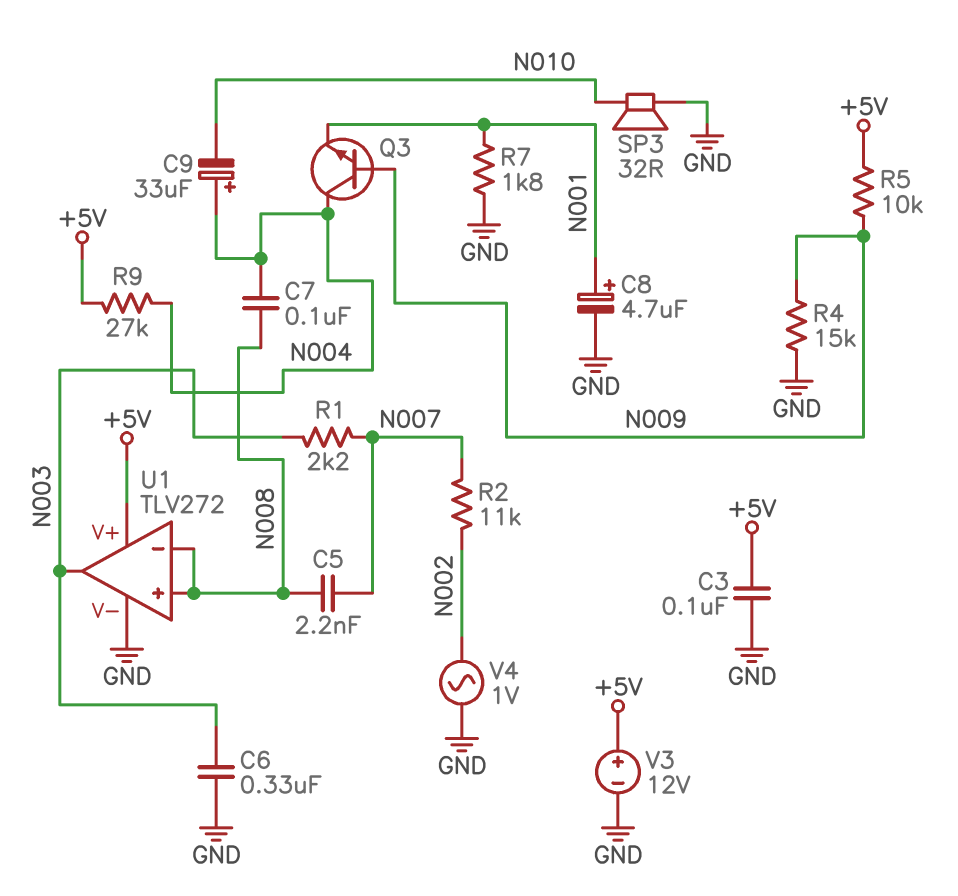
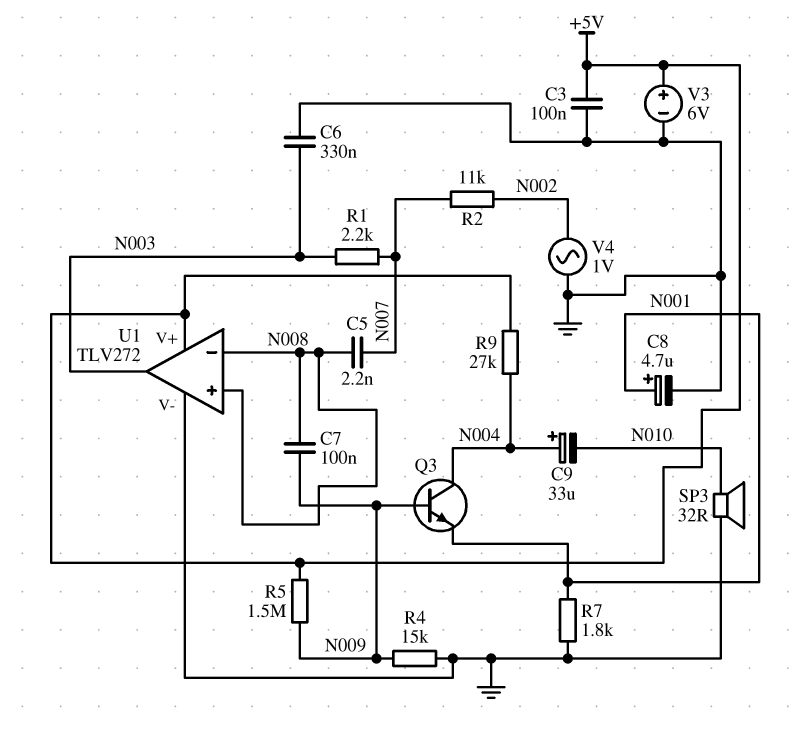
C7: 100nF (N004, N008) -> 100nF (N008, N009)
R5: 10k (+5V, N009) -> 1.5M (+5V, N009)
V3: 12V (plus +5V, minus GND) -> 6V (plus +5V, minus GND)

